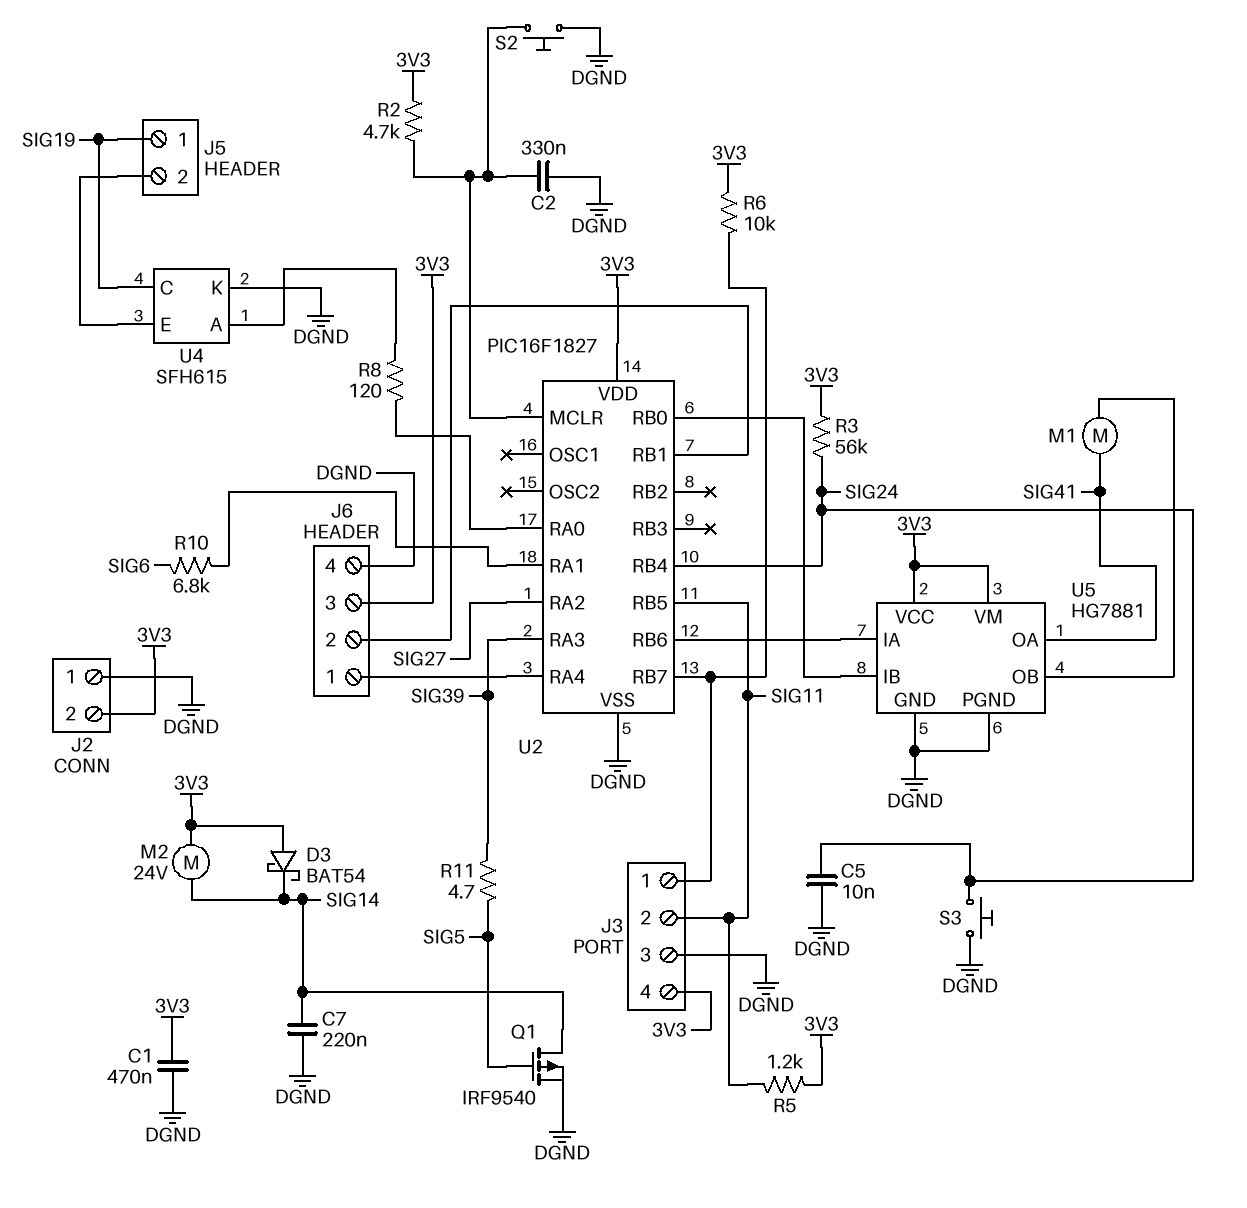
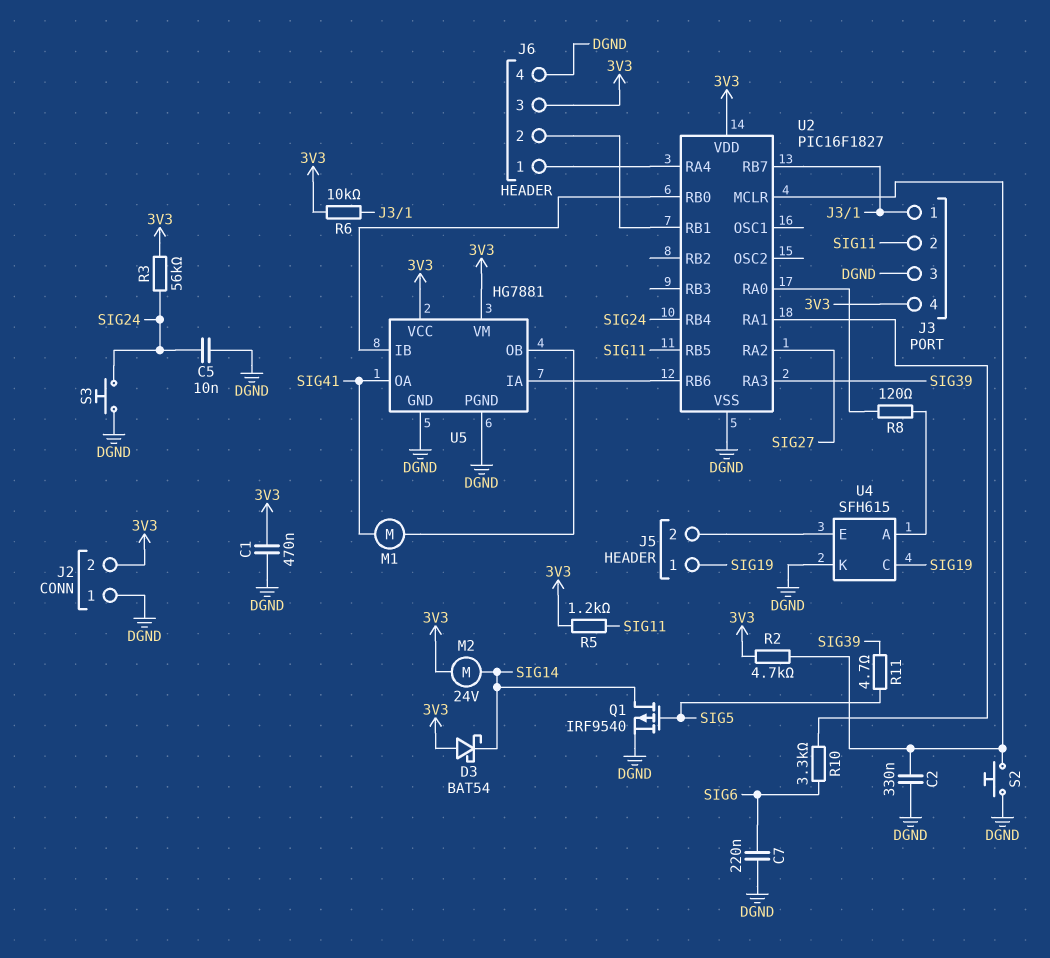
C7: 220nF (DGND, SIG14) -> 220nF (DGND, SIG6)
R10: 6.8k (SIG6, U2/RA1) -> 3.3k (SIG6, U2/RA1)

